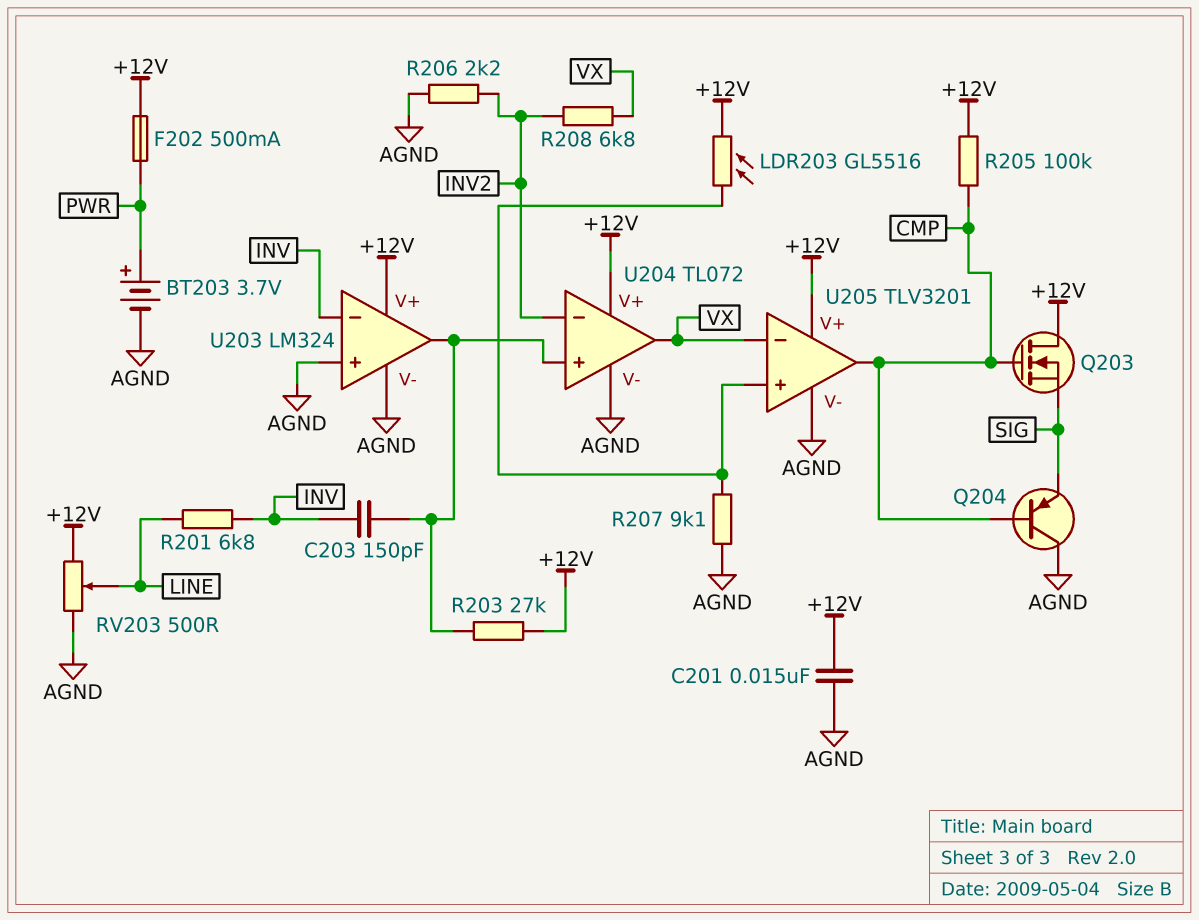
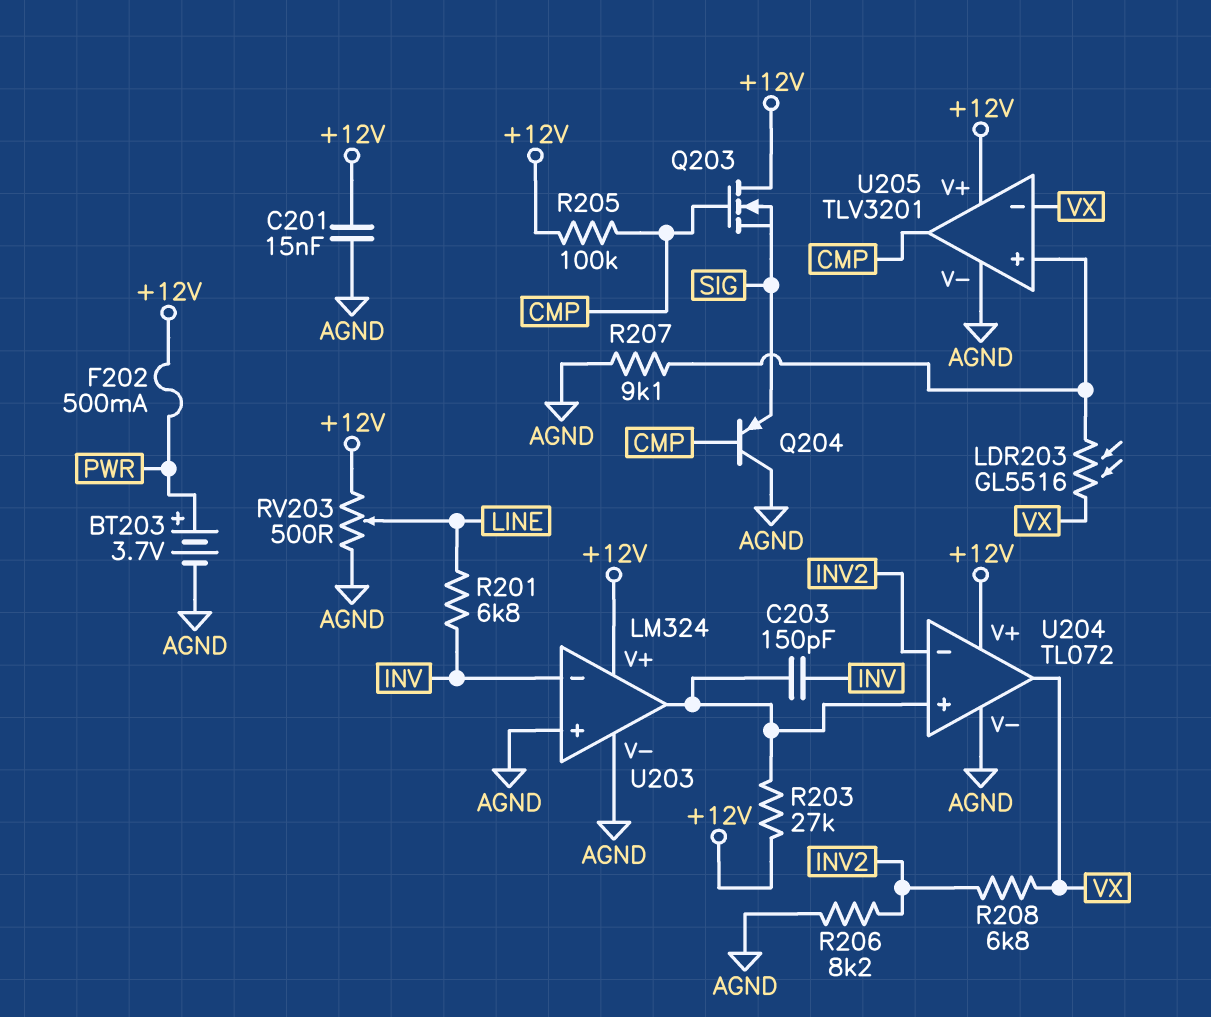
LDR203: GL5516 (+12V, U205/in+) -> GL5516 (U205/in+, VX)
R206: 2.2k (AGND, INV2) -> 8.2k (AGND, INV2)

